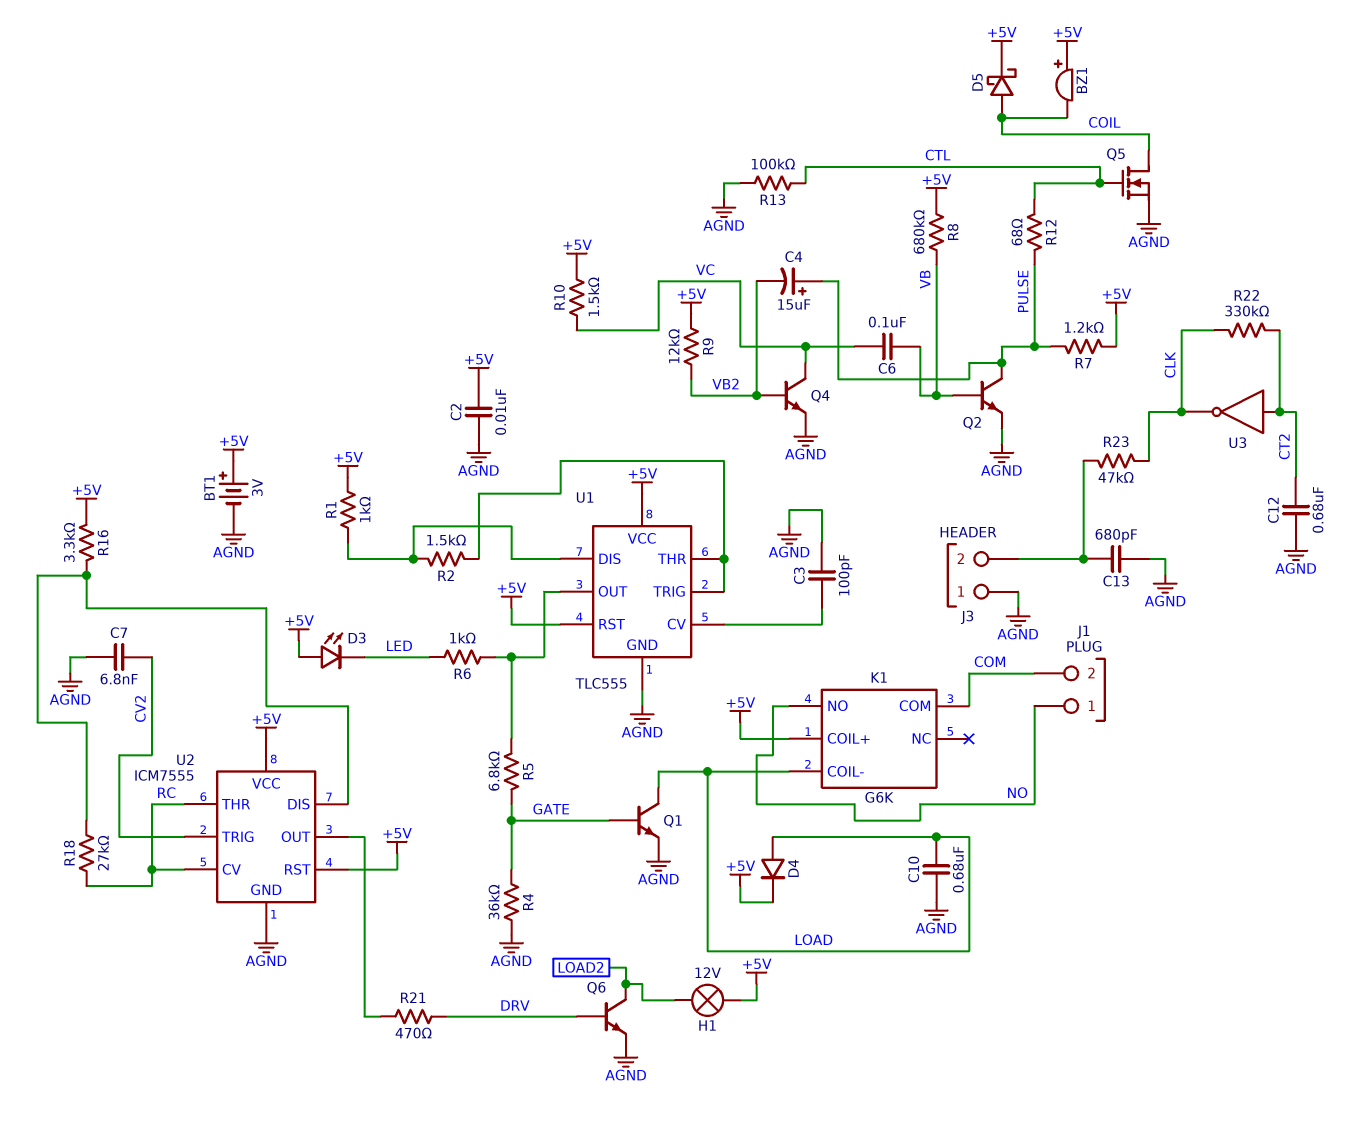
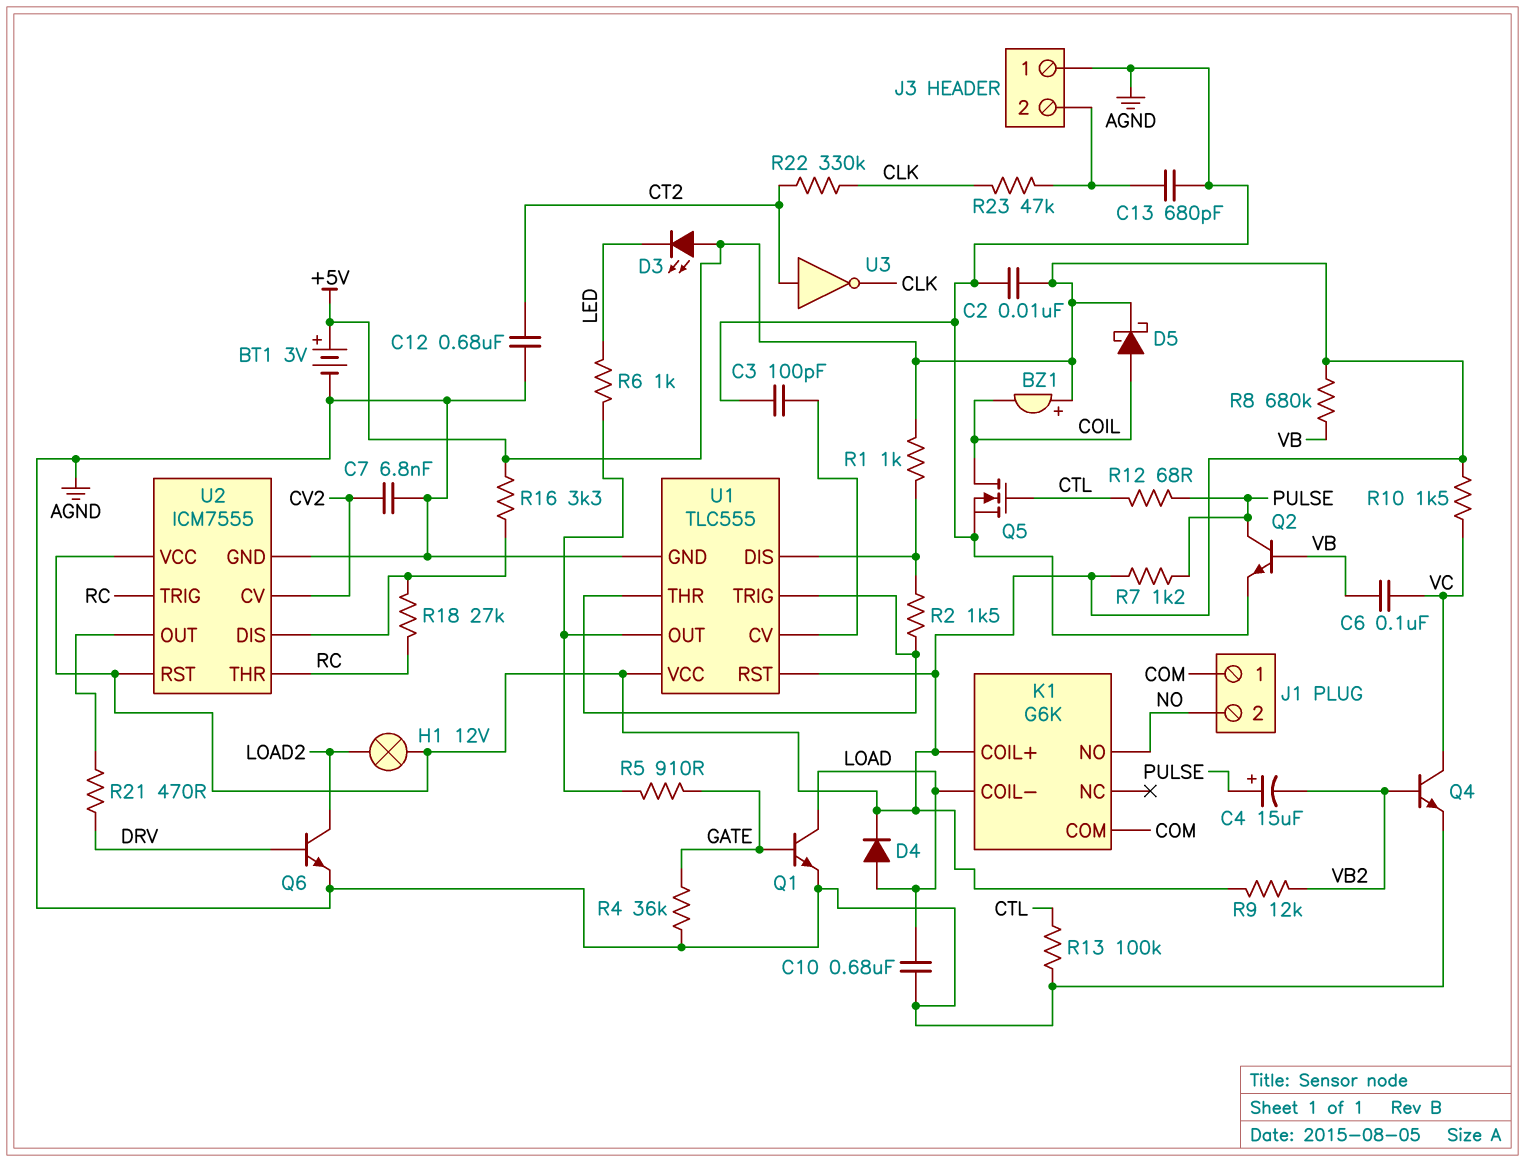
J1 pin 1: NO -> COM
J1 pin 2: COM -> NO
R5: 6.8k (GATE, U1/OUT) -> 910 (GATE, U1/OUT)
U2 pin CV: RC -> CV2
U2 pin TRIG: CV2 -> RC

